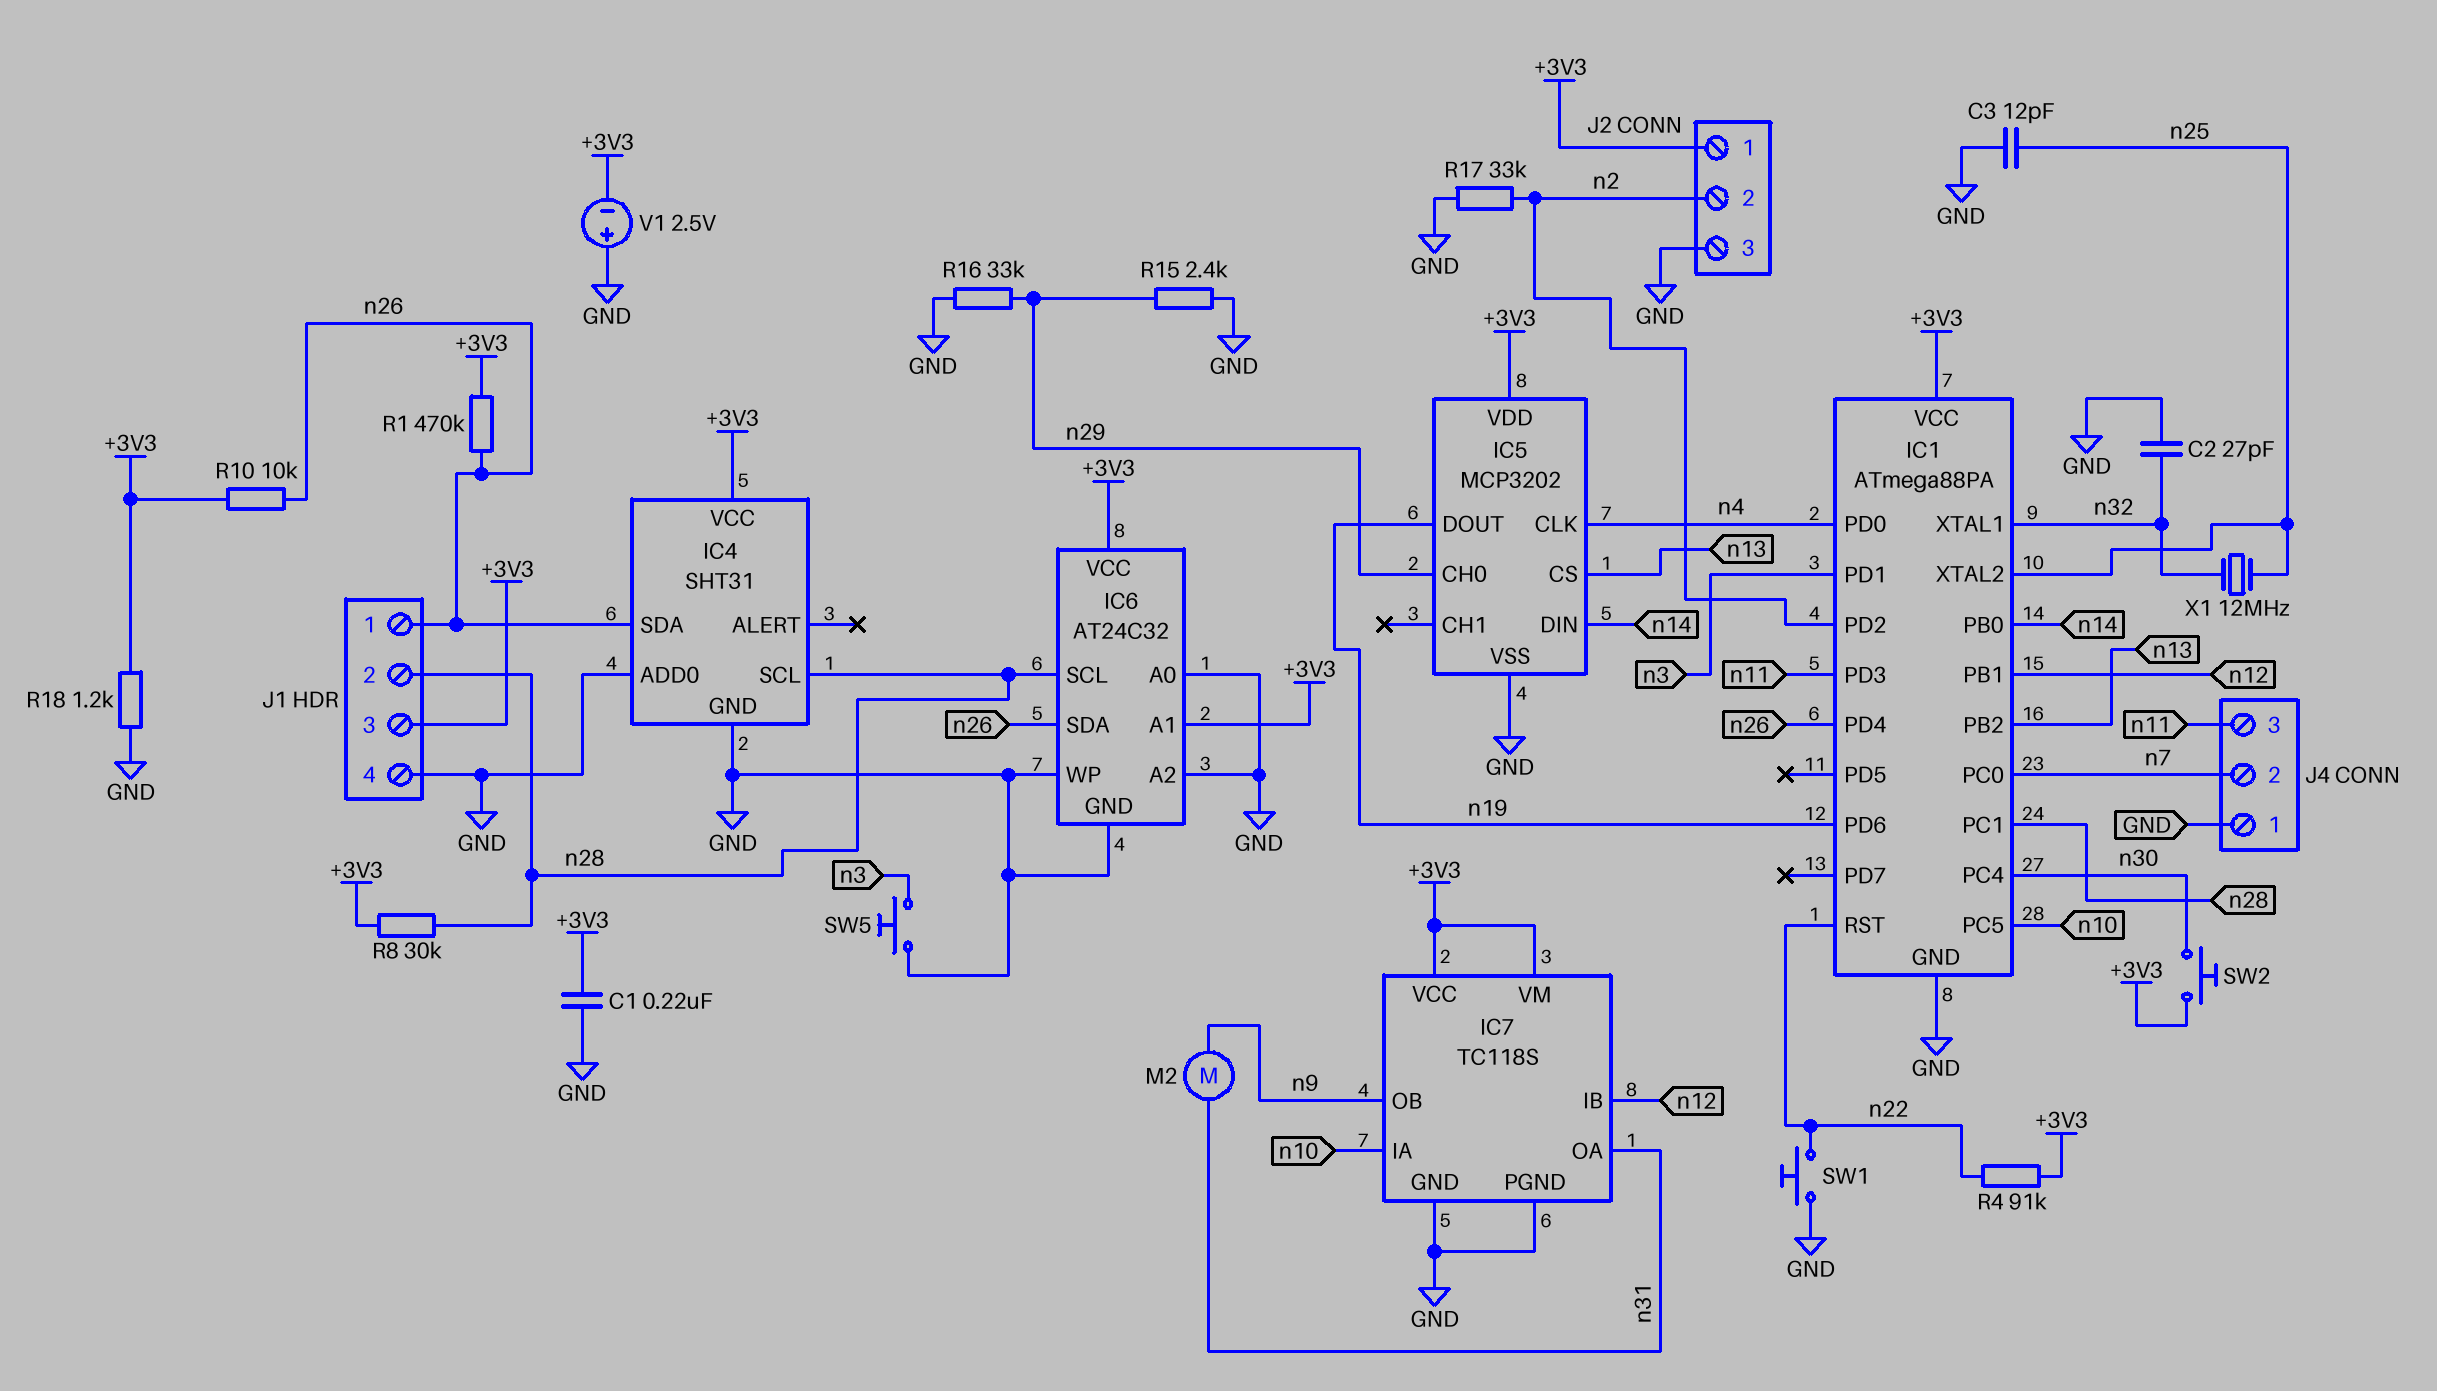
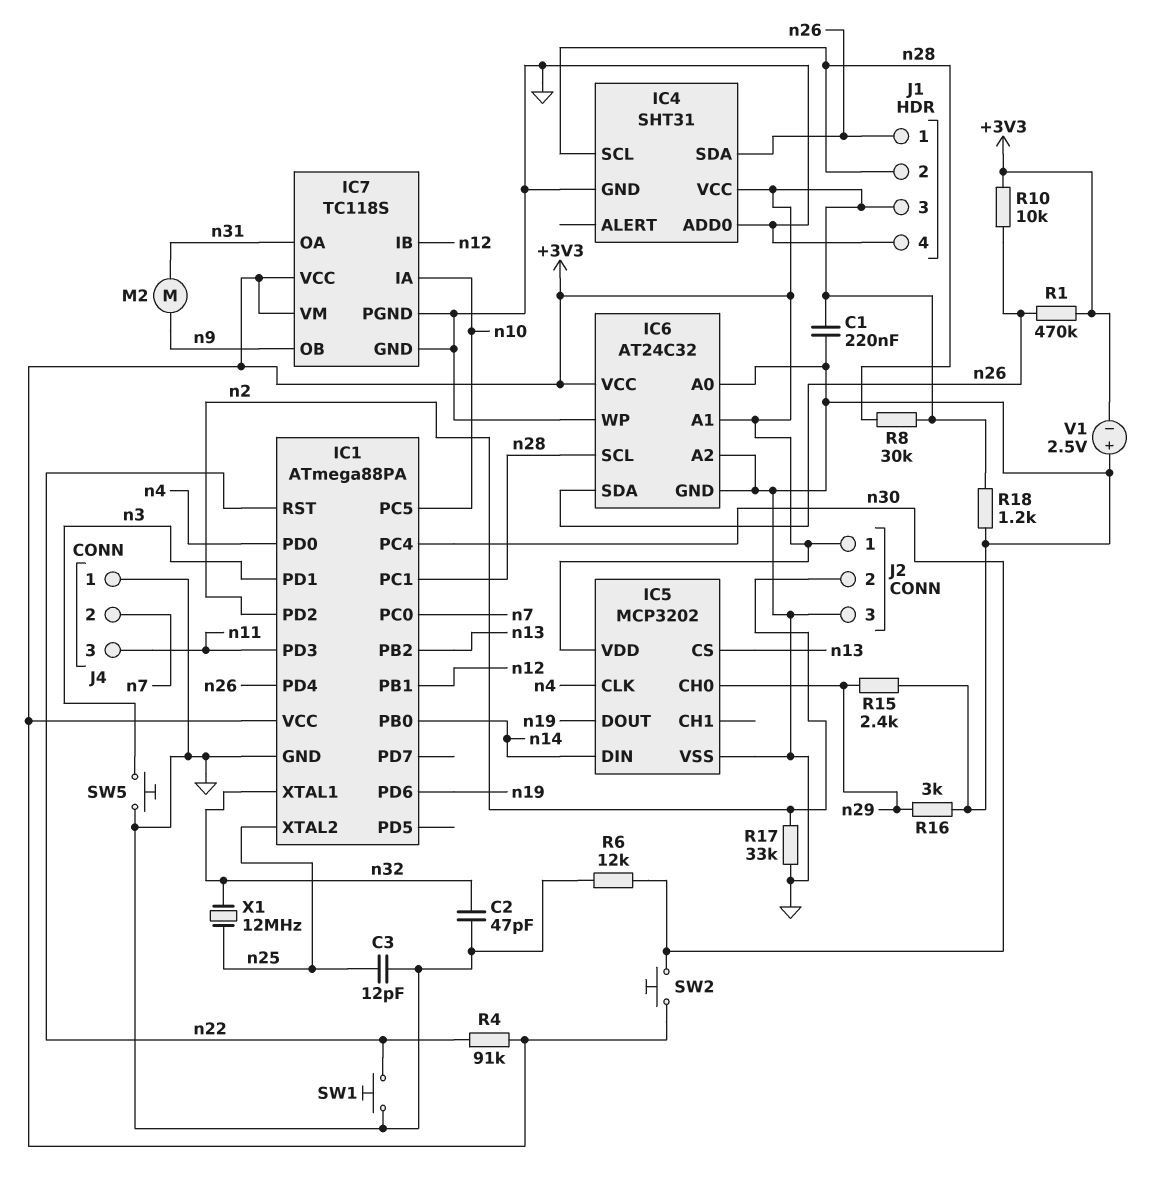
C2: 27pF (GND, n32) -> 47pF (GND, n32)
R6: none -> 12k (GND, n30)
R16: 33k (GND, n29) -> 3k (GND, n29)

